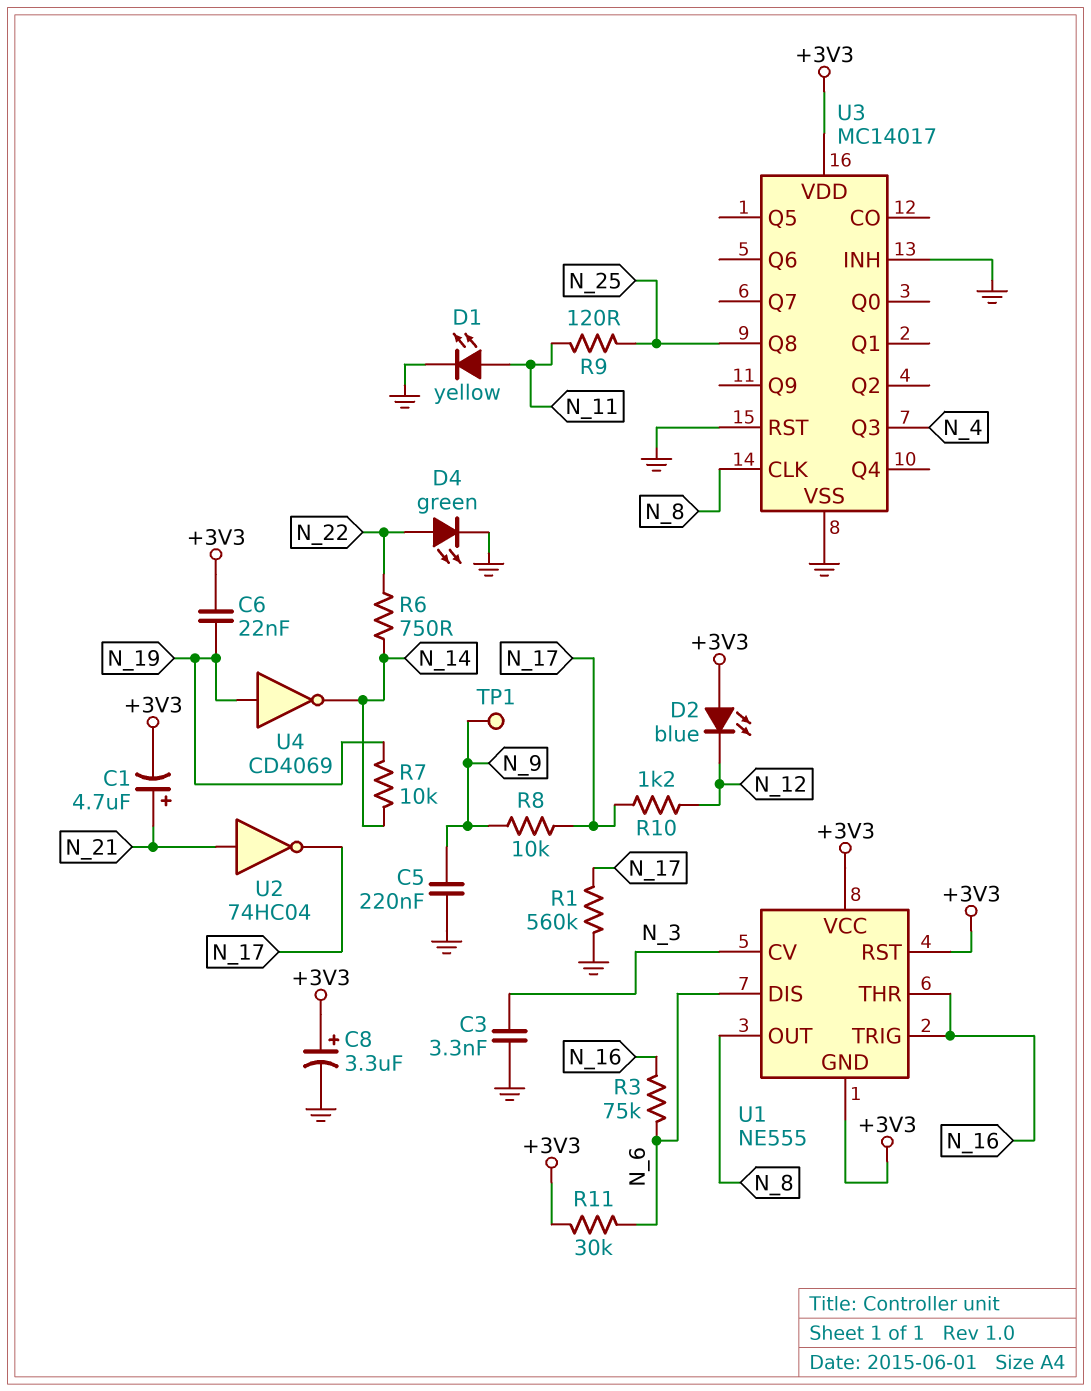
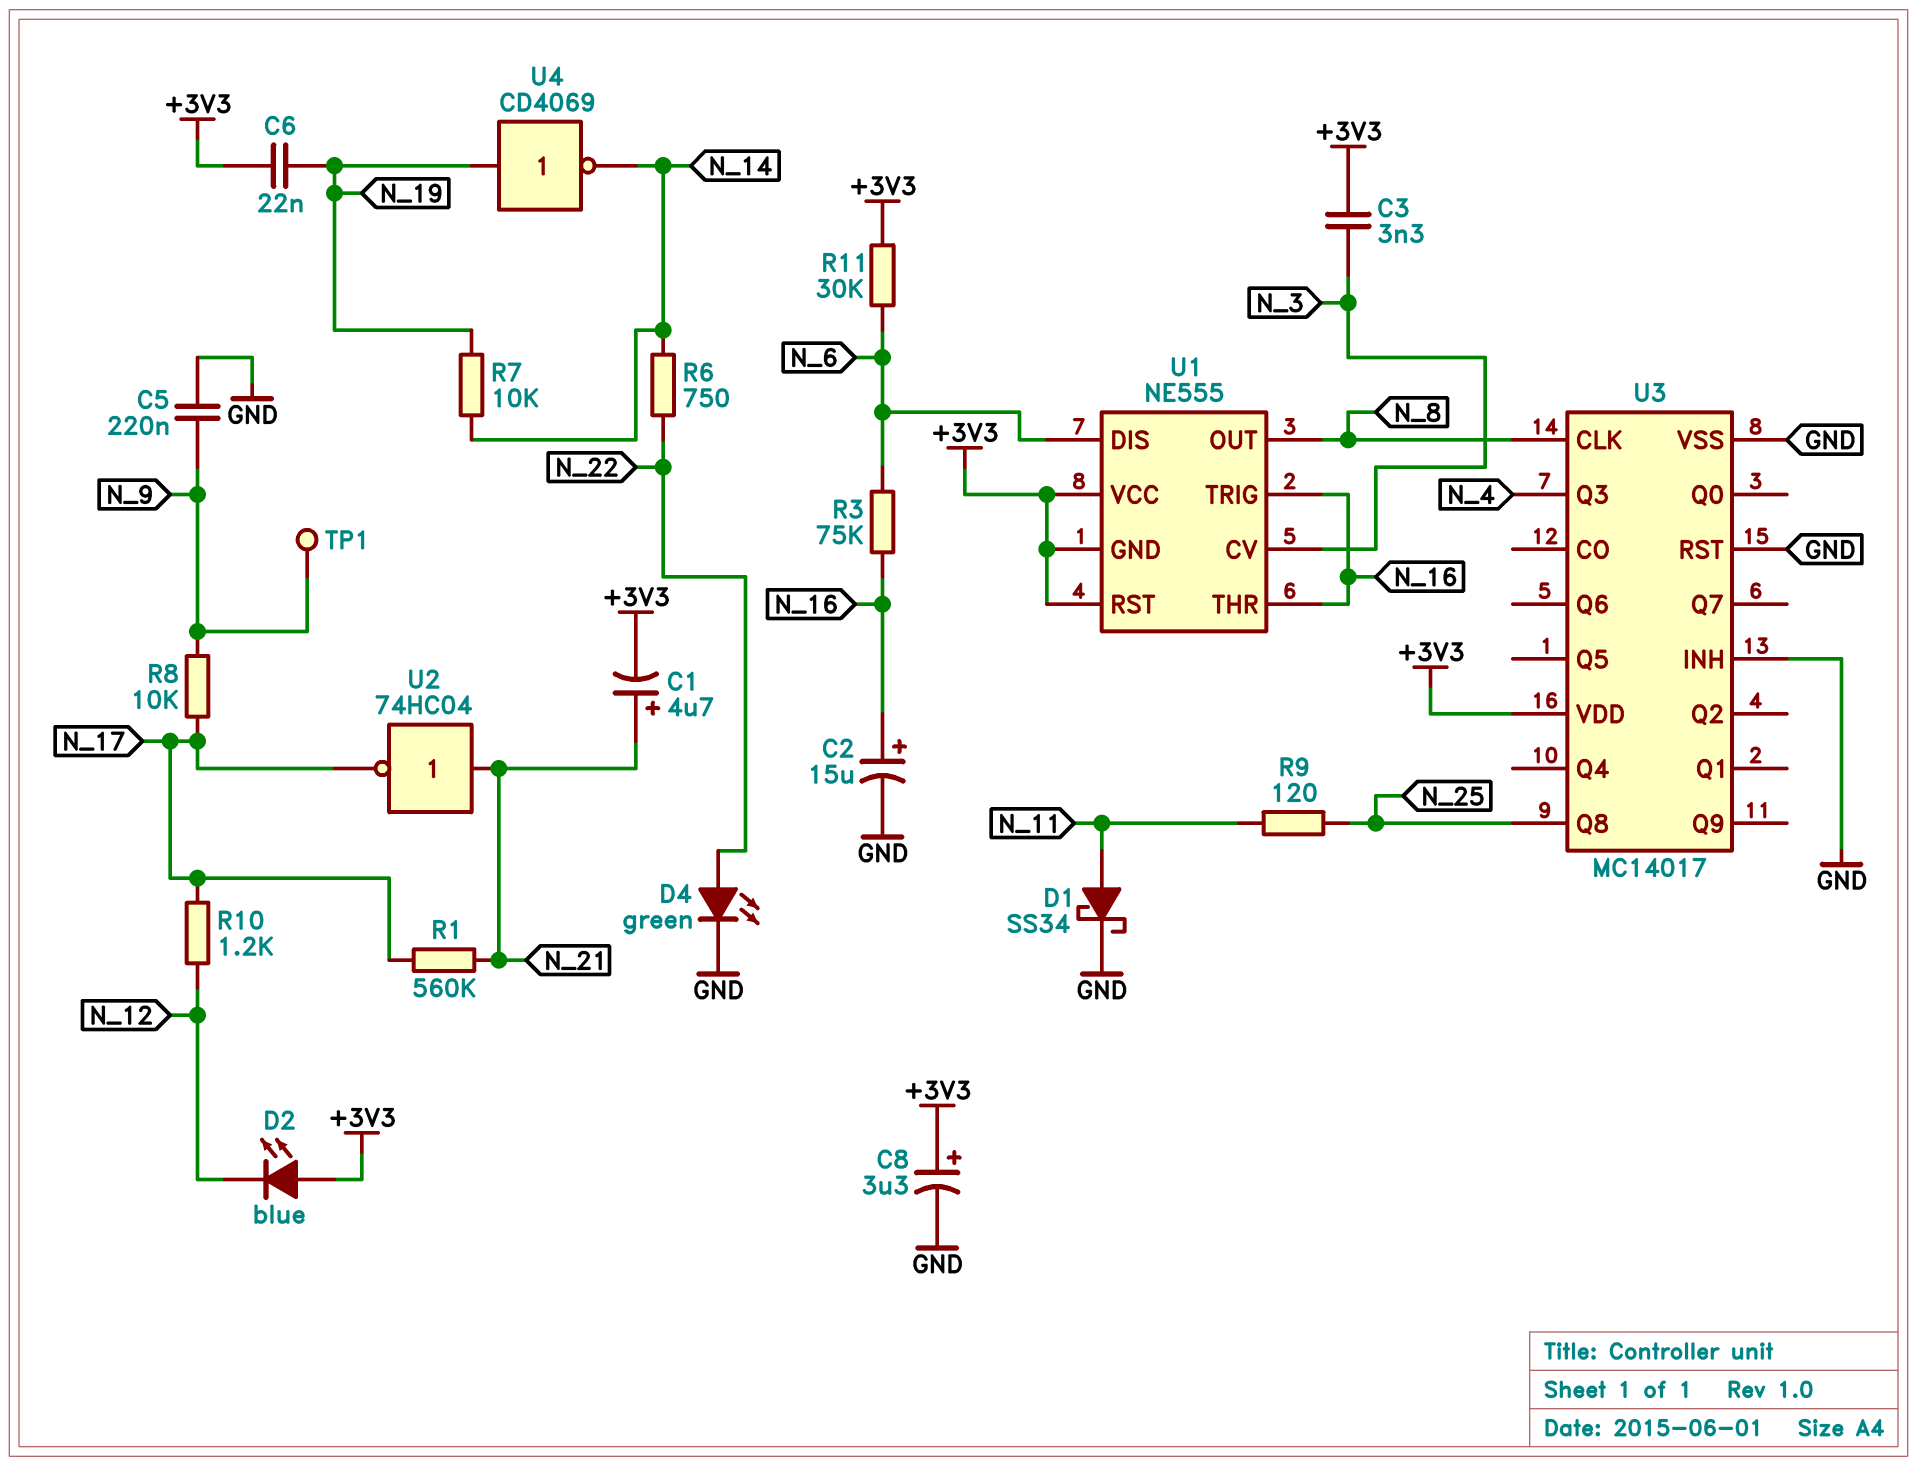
C2: none -> 15uF (plus N_16, minus GND)
C3: 3.3nF (GND, N_3) -> 3.3nF (+3V3, N_3)
D1: LED yellow (A N_11, K GND) -> schottky SS34 (A N_11, K GND)
R1: 560k (GND, N_17) -> 560k (N_17, N_21)

